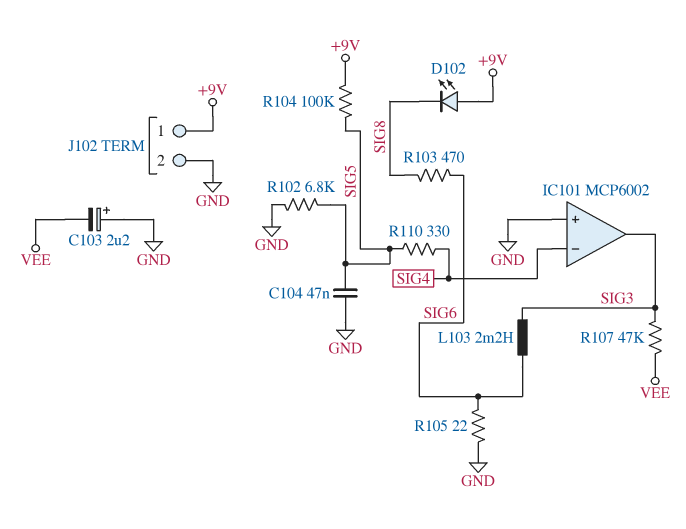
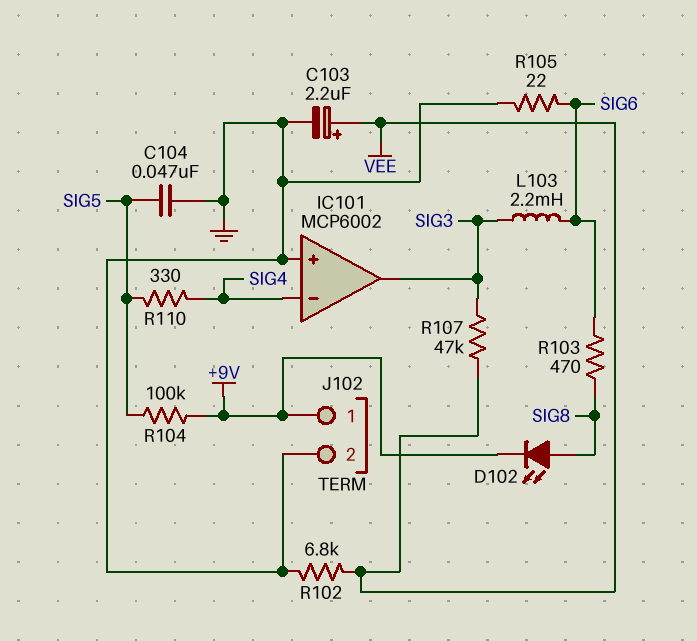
C103: 2.2uF (plus GND, minus VEE) -> 2.2uF (plus VEE, minus GND)
D102: LED (A +9V, K SIG8) -> LED (A SIG8, K +9V)
R102: 6.8k (GND, SIG5) -> 6.8k (GND, VEE)

